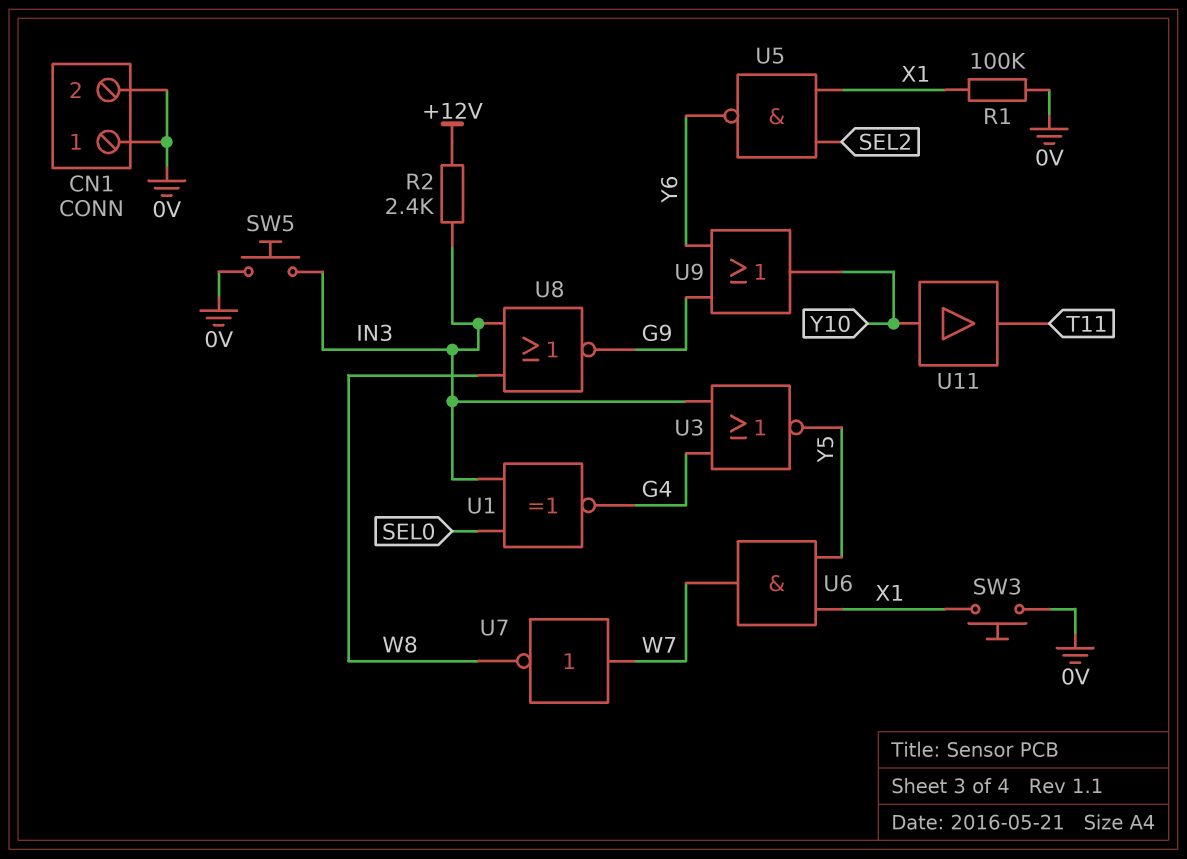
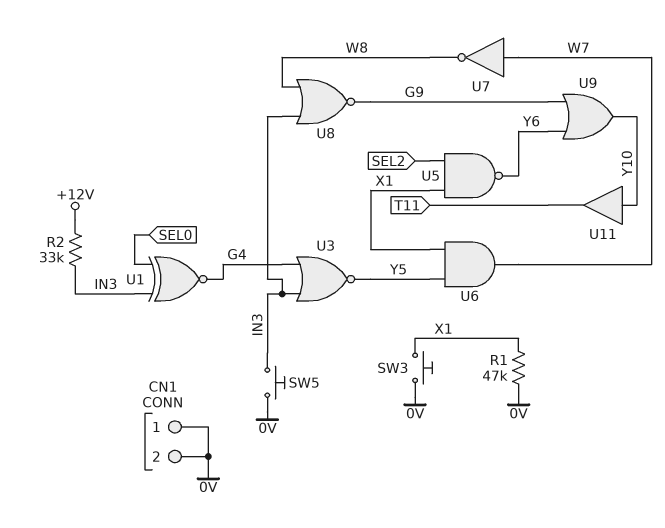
R1: 100k (0V, X1) -> 47k (0V, X1)
R2: 2.4k (+12V, IN3) -> 33k (+12V, IN3)

